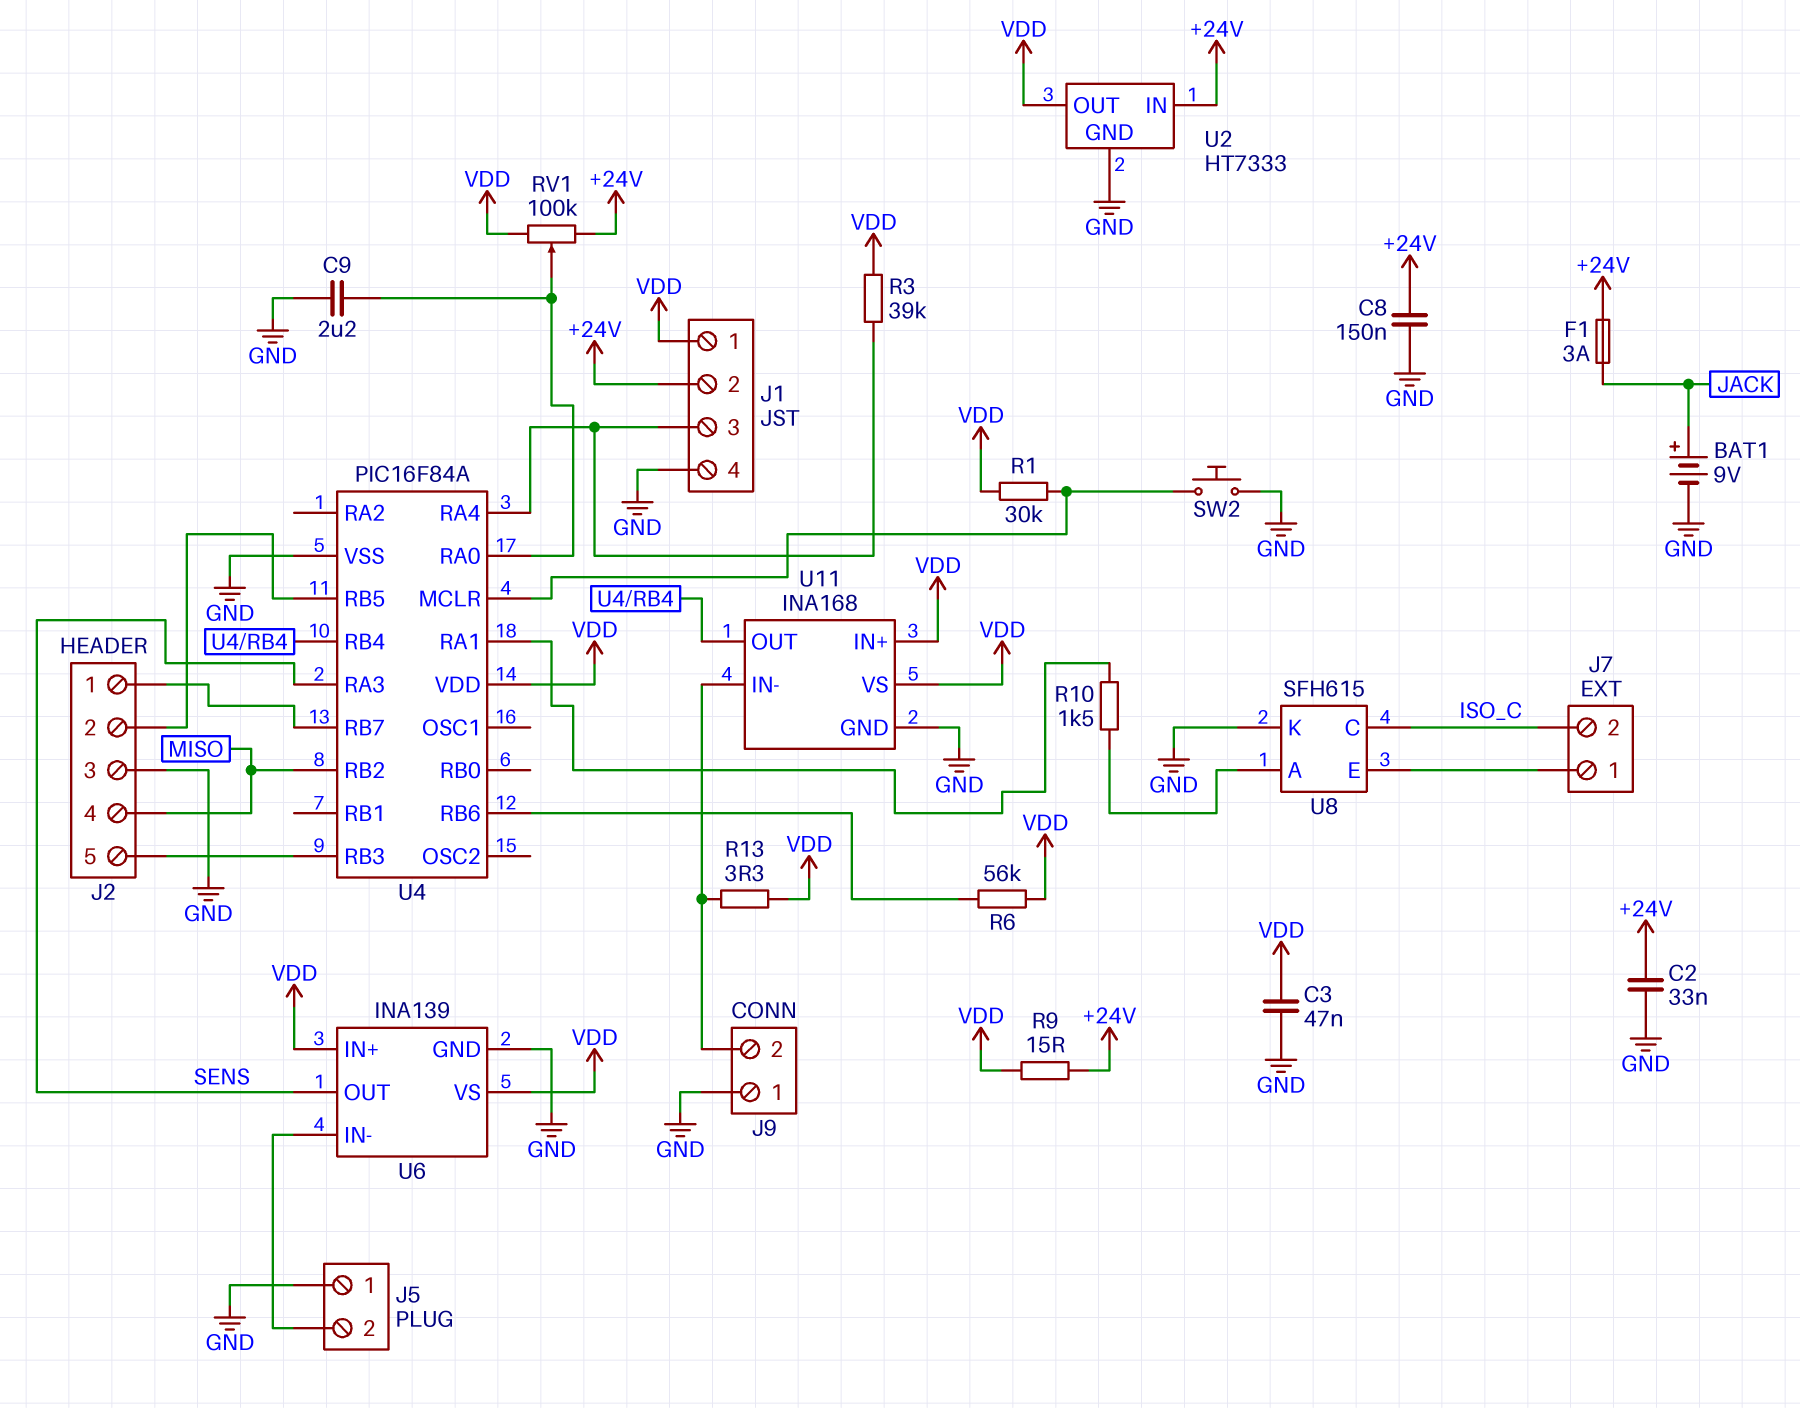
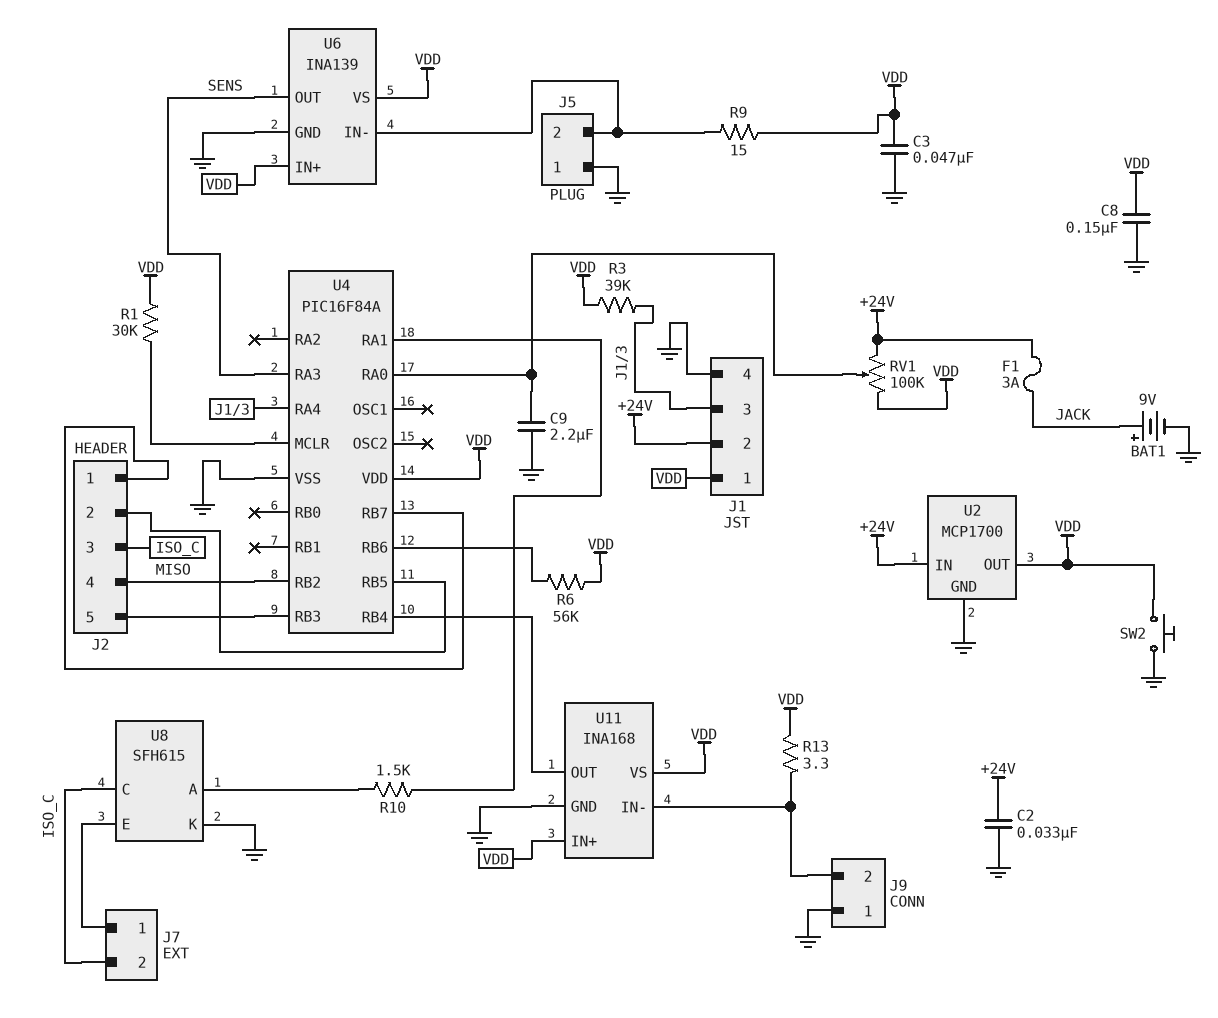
C8: 150nF (+24V, GND) -> 150nF (GND, VDD)
J2 pin 3: GND -> ISO_C
R9: 15 (+24V, VDD) -> 15 (J5/2, VDD)
SW2: button (GND, U4/MCLR) -> button (GND, VDD)
U2: HT7333 -> MCP1700

